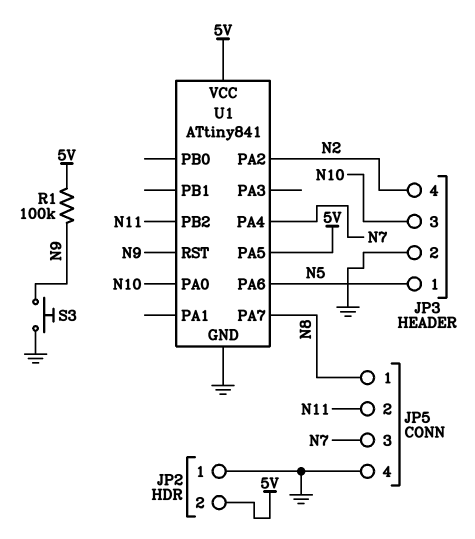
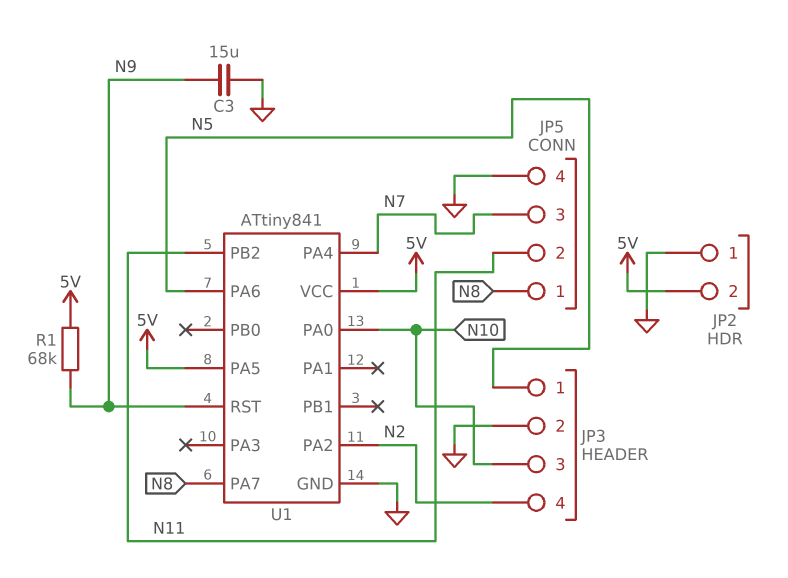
C3: none -> 15uF (GND, N9)
R1: 100k (5V, N9) -> 68k (5V, N9)
S3: button (GND, N9) -> none

